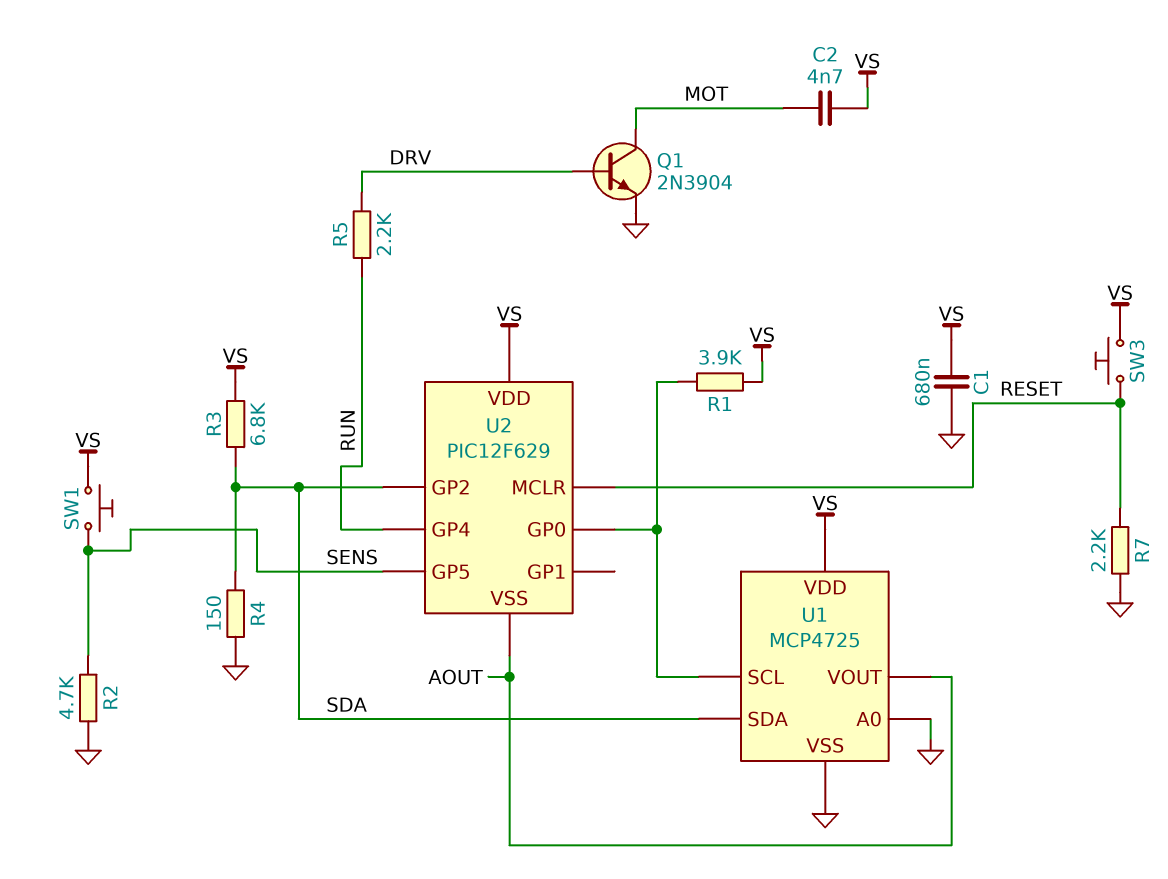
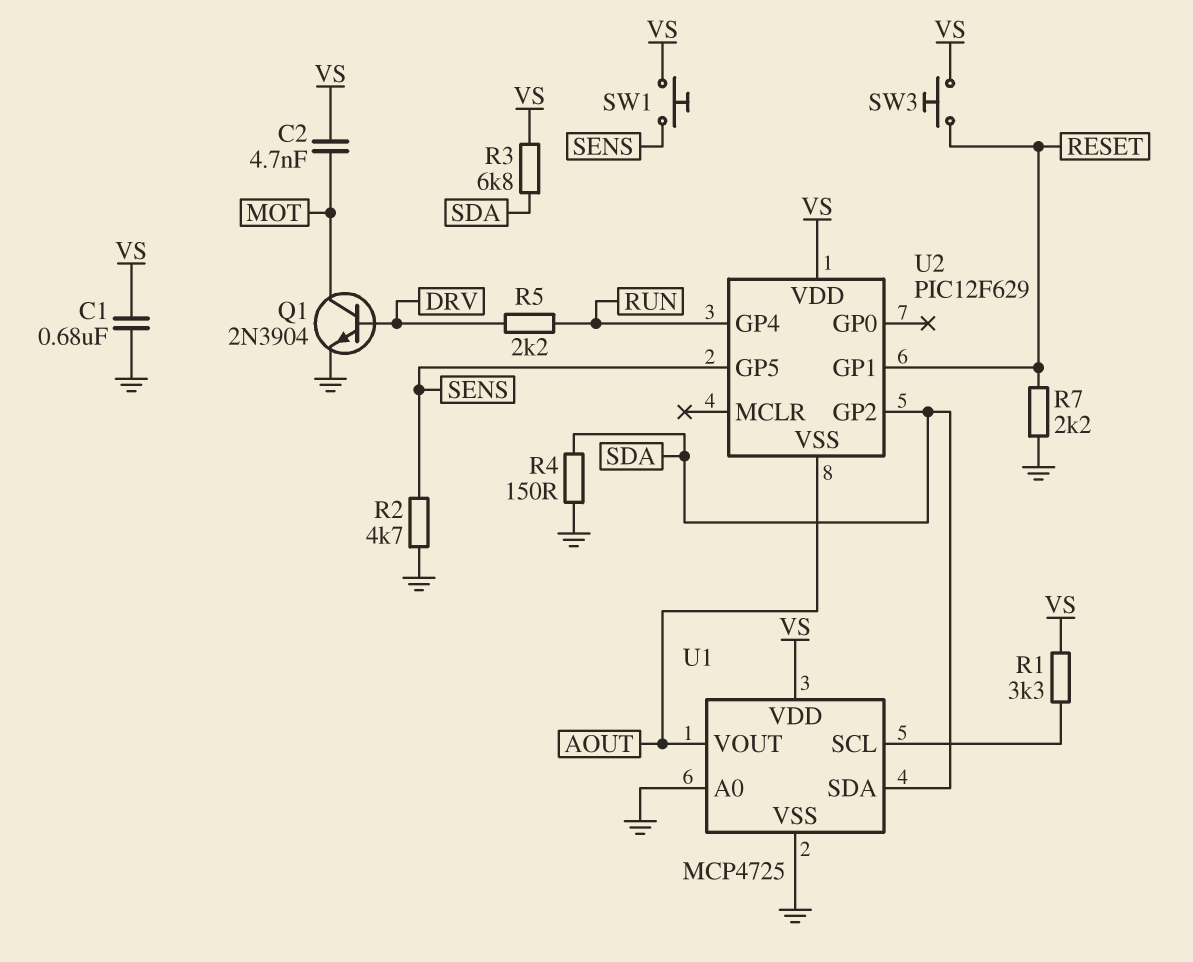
R1: 3.9k (U1/SCL, VS) -> 3.3k (U1/SCL, VS)
U2 pin GP0: U1/SCL -> none
U2 pin GP1: none -> RESET
U2 pin MCLR: RESET -> none

